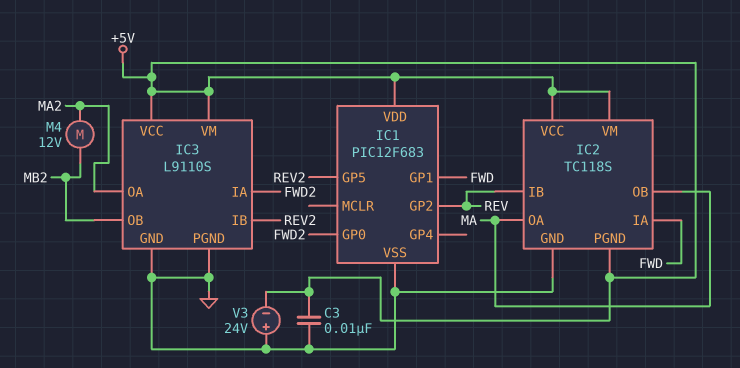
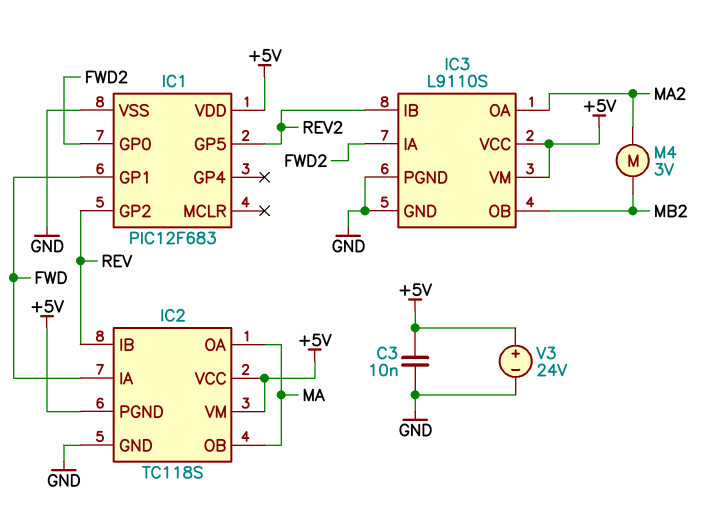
M4: motor 12V (MA2, MB2) -> motor 3V (MA2, MB2)
V3: 24V (plus GND, minus +5V) -> 24V (plus +5V, minus GND)

